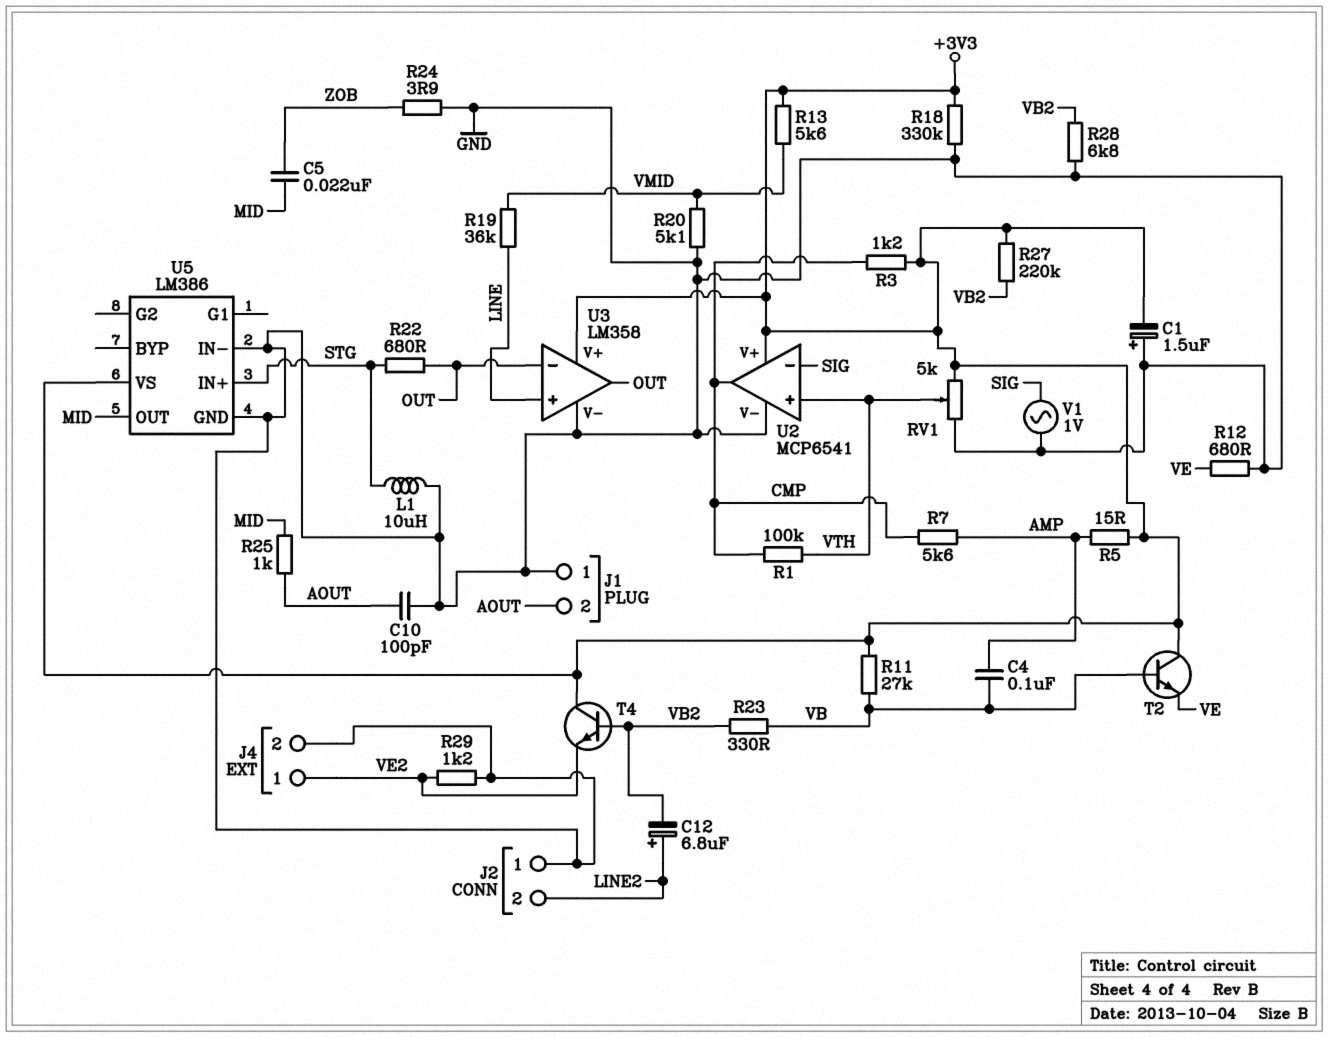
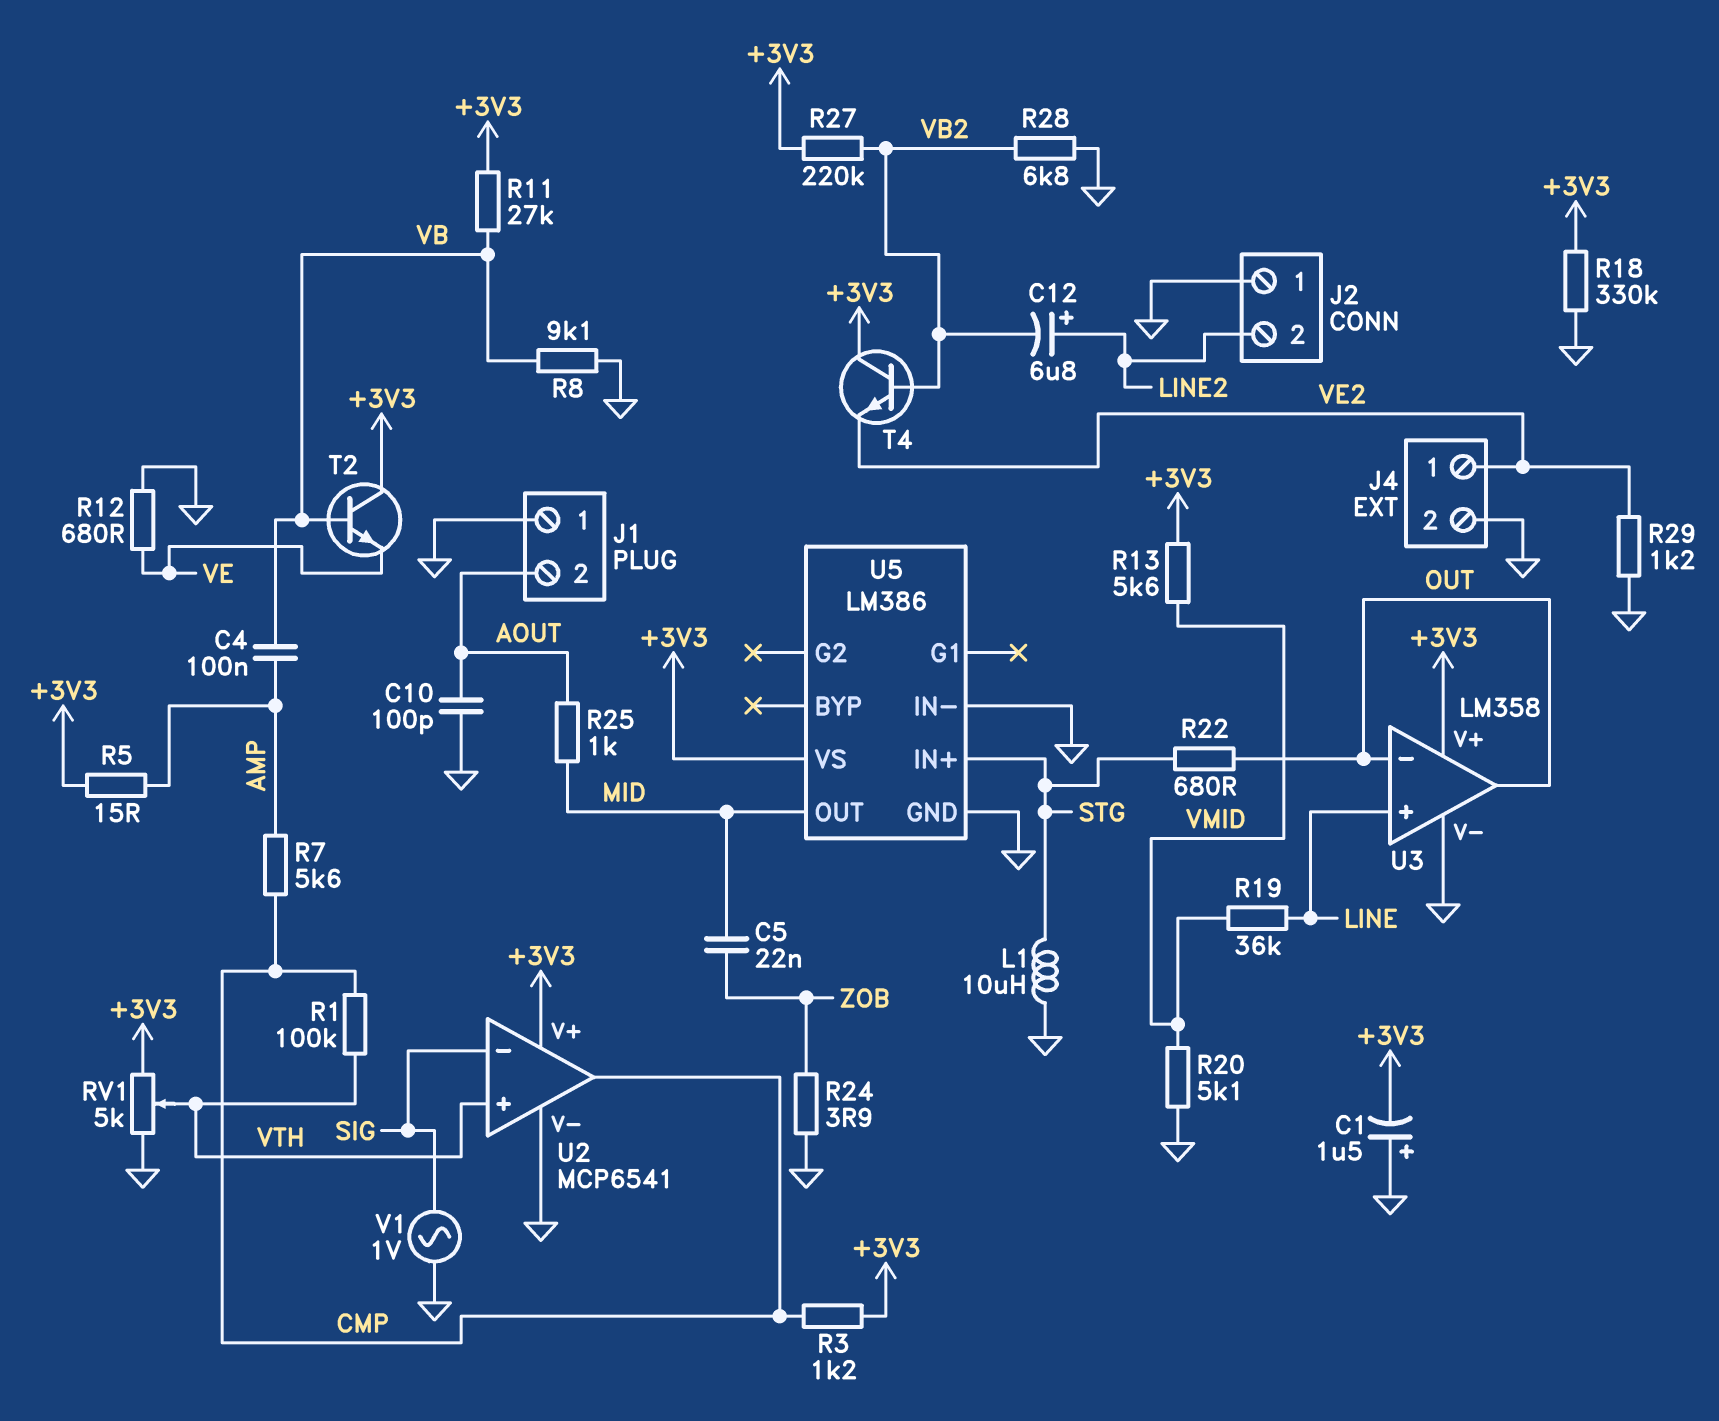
R8: none -> 9.1k (GND, VB)
R23: 330 (VB, VB2) -> none

